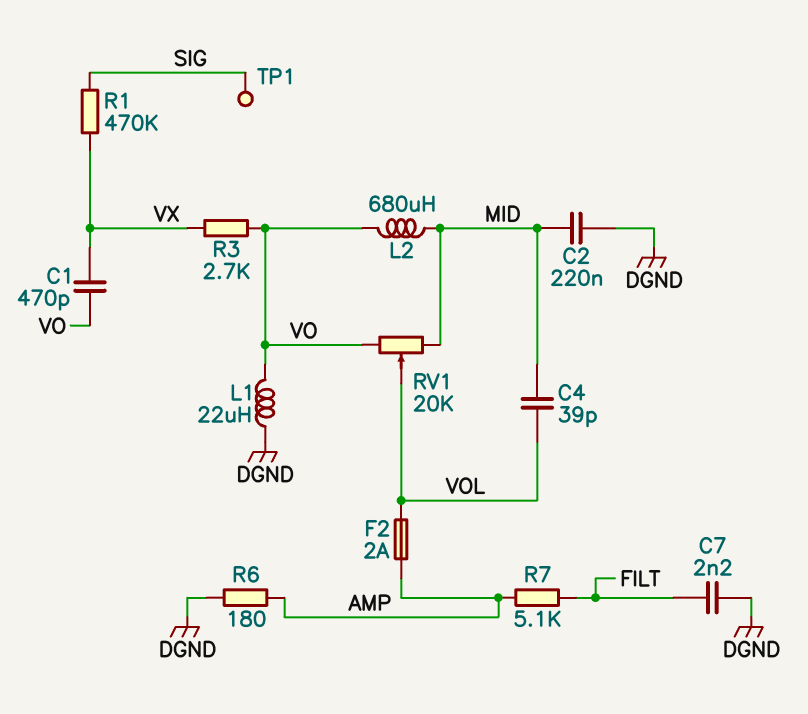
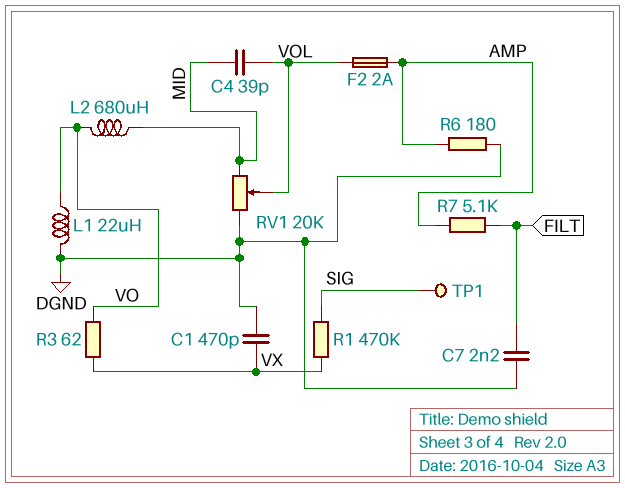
C1: 470pF (VO, VX) -> 470pF (DGND, VX)
C2: 220nF (DGND, MID) -> none
R3: 2.7k (VO, VX) -> 62 (VO, VX)
RV1: 20k (MID, VO, wiper VOL) -> 20k (DGND, MID, wiper VOL)

